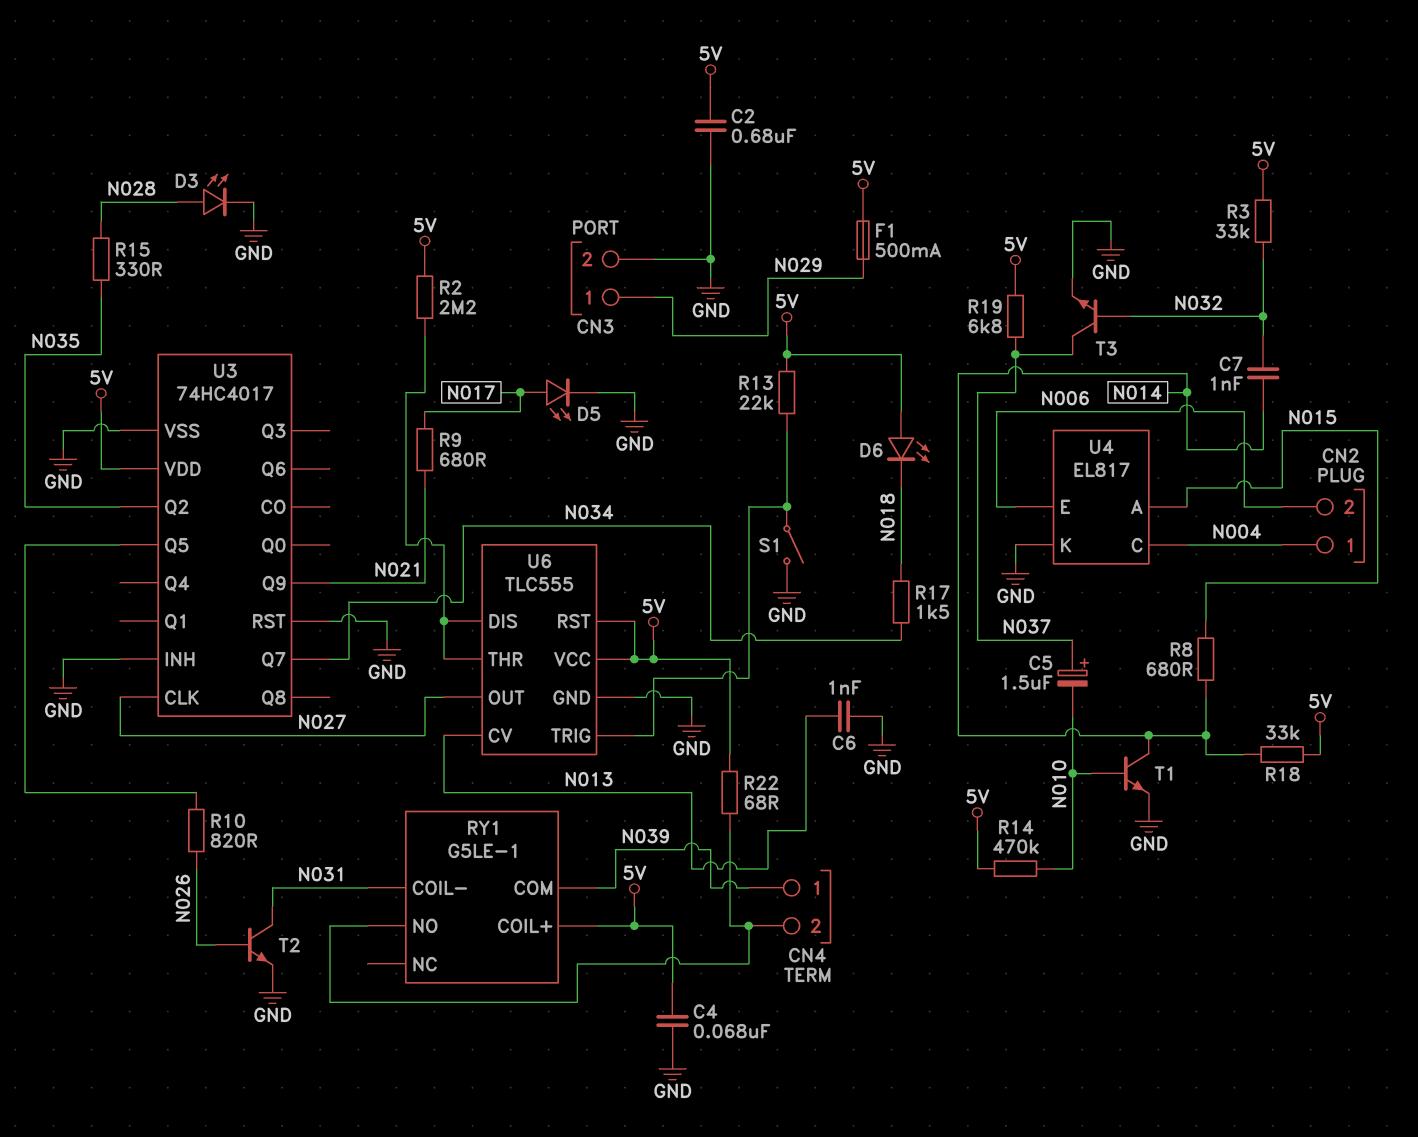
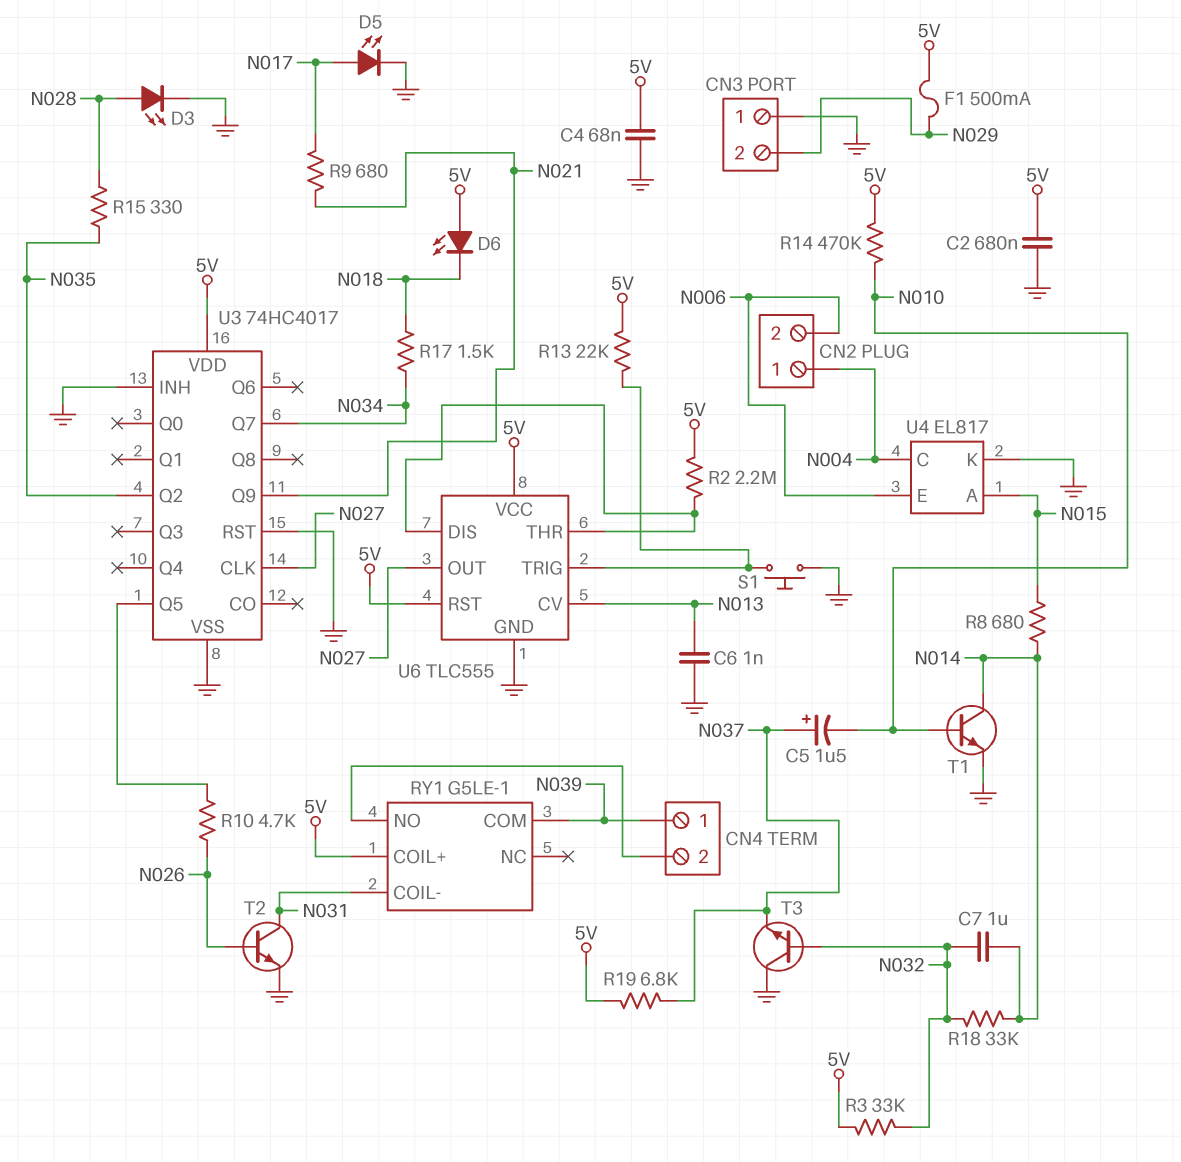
C7: 1nF (N014, N032) -> 1uF (N014, N032)
CN3 pin 1: N029 -> GND
CN3 pin 2: GND -> N029
R10: 820 (N026, U3/Q5) -> 4.7k (N026, U3/Q5)
R18: 33k (5V, N014) -> 33k (N014, N032)
R22: 68 (5V, CN4/2) -> none
S1: switch (GND, U6/TRIG) -> button (GND, U6/TRIG)
T3: NPN (B N032, C N037, E GND) -> NPN (B N032, C GND, E N037)

